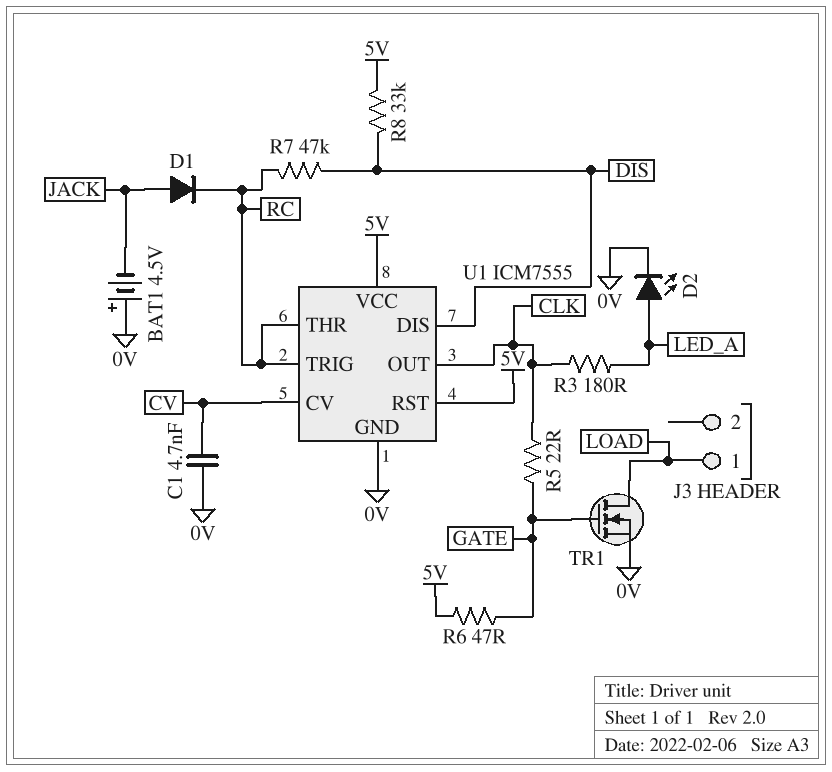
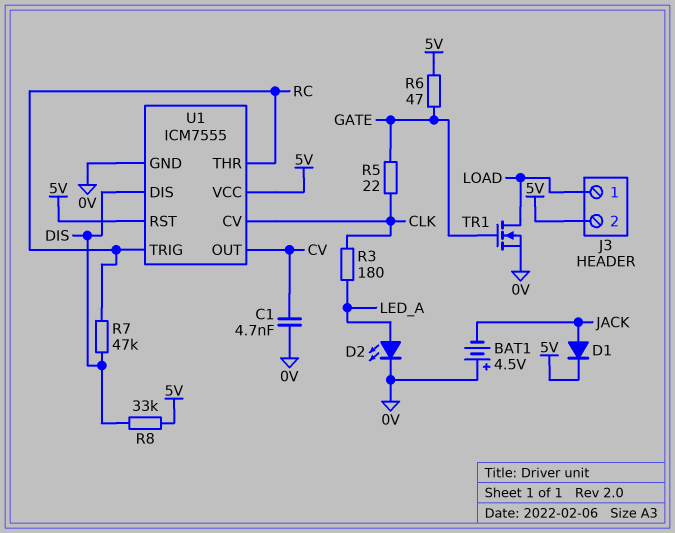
D1: diode (A JACK, K RC) -> diode (A JACK, K 5V)
J3 pin 2: none -> 5V
U1 pin CV: CV -> CLK
U1 pin OUT: CLK -> CV

